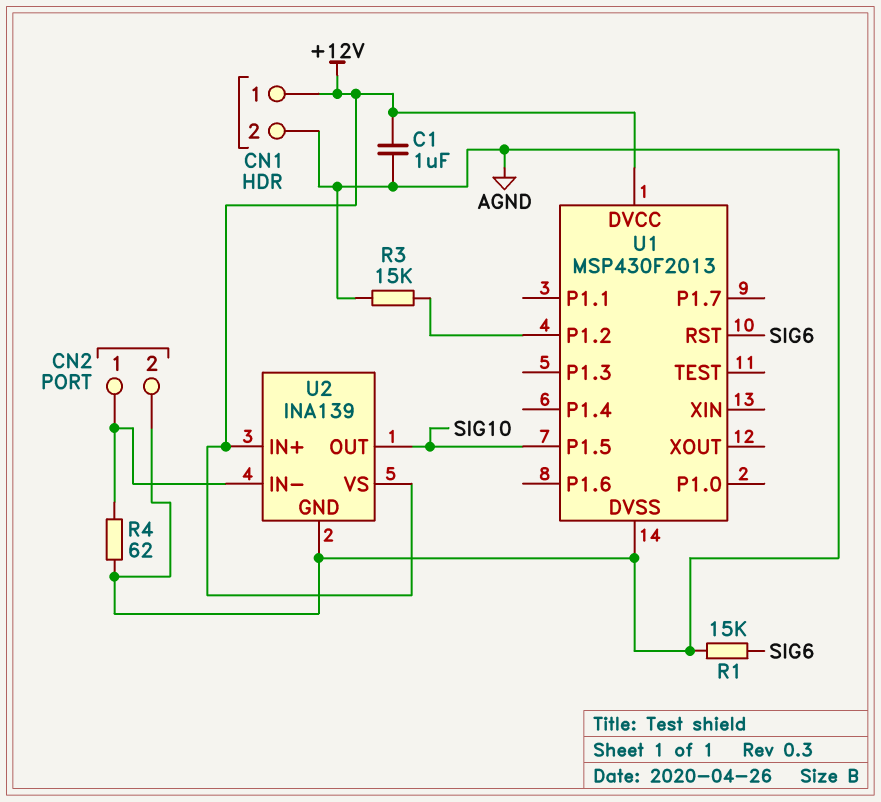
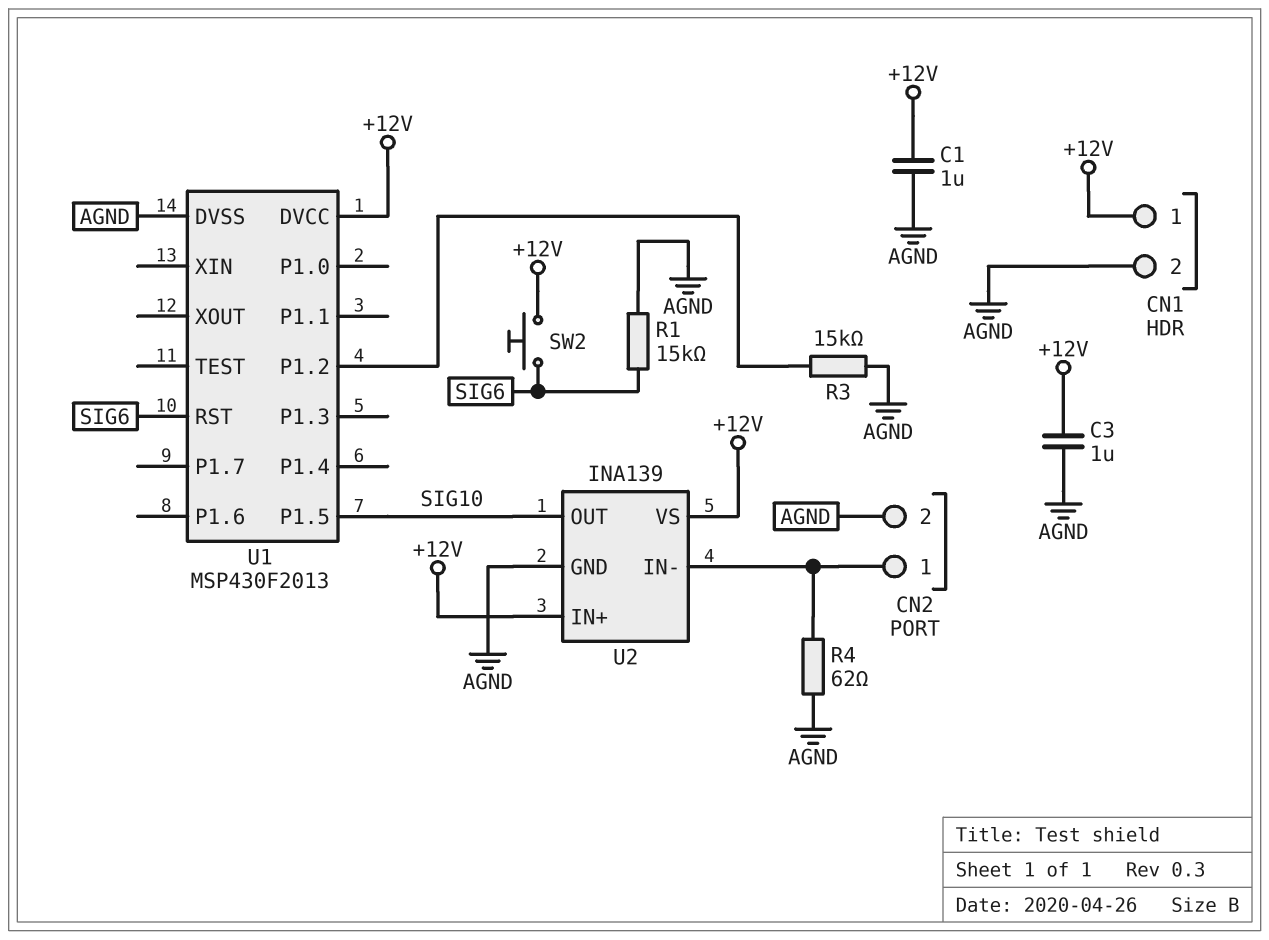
C3: none -> 1uF (+12V, AGND)
SW2: none -> button (+12V, SIG6)

